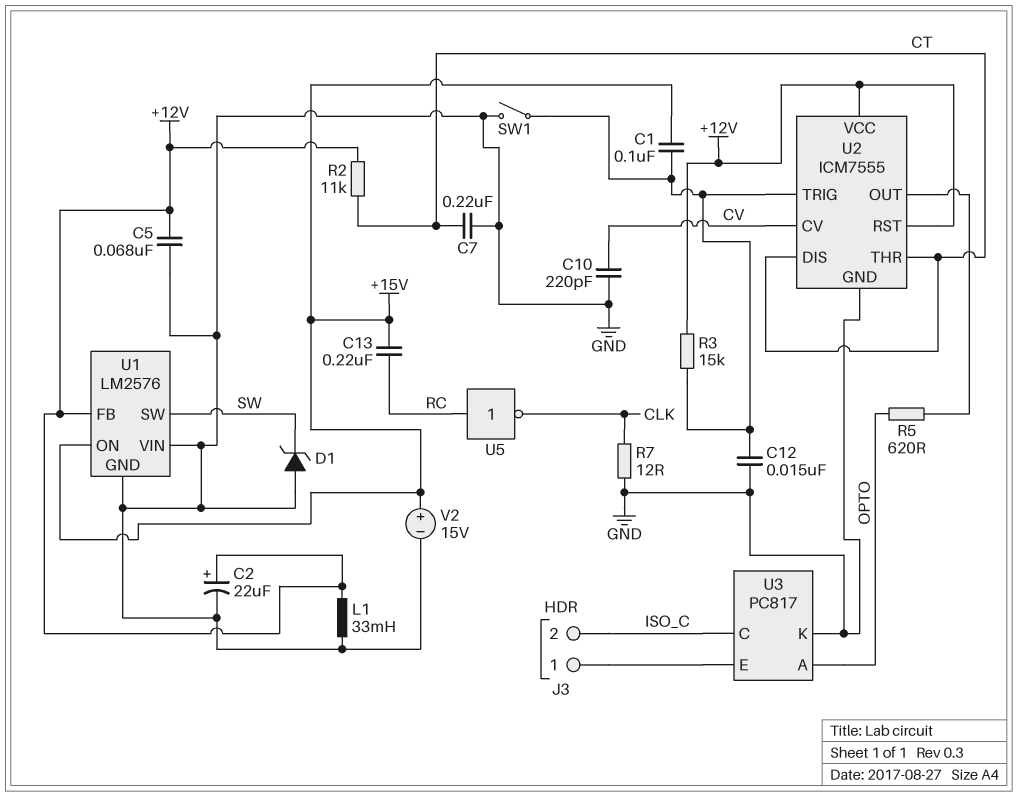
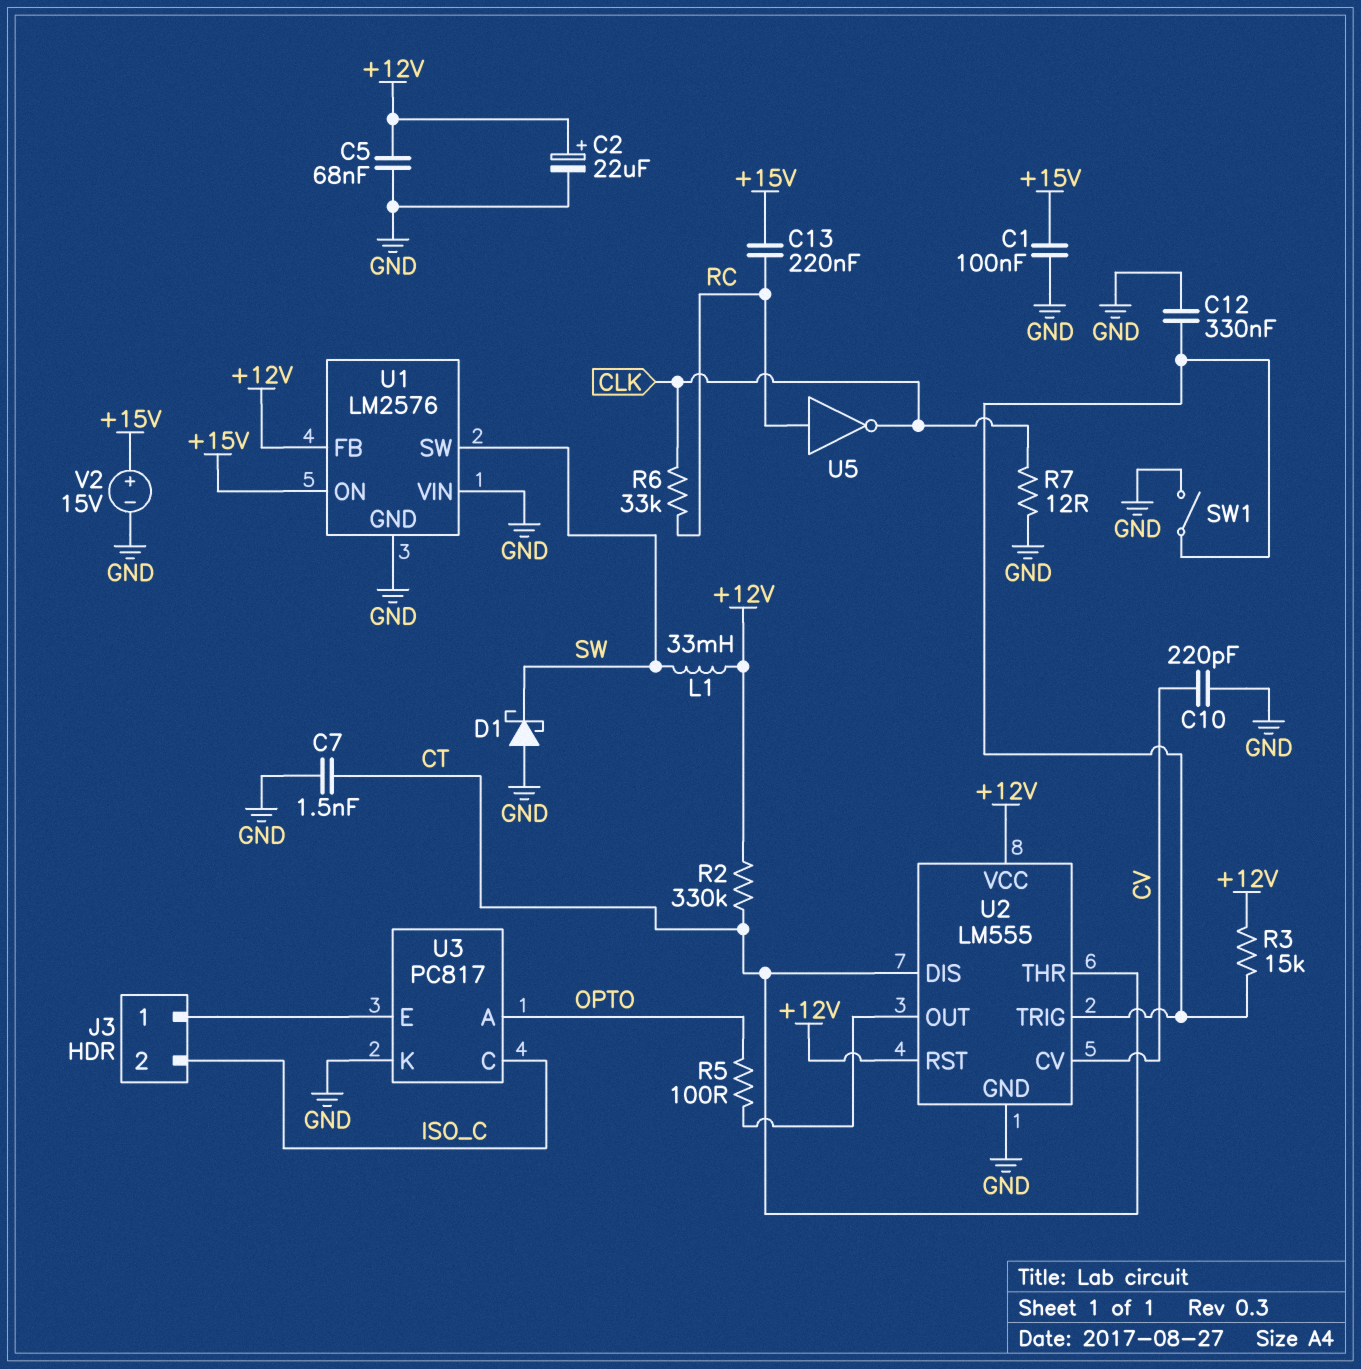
C1: 100nF (+15V, U2/TRIG) -> 100nF (+15V, GND)
C7: 220nF (CT, GND) -> 1.5nF (CT, GND)
C12: 15nF (GND, U2/TRIG) -> 330nF (GND, U2/TRIG)
D1: zener (A GND, K SW) -> schottky (A GND, K SW)
L1: 33mH (+12V, GND) -> 33mH (+12V, SW)
R2: 11k (+12V, CT) -> 330k (+12V, CT)
R5: 620 (OPTO, U2/OUT) -> 100 (OPTO, U2/OUT)
R6: none -> 33k (CLK, RC)
U2: ICM7555 -> LM555

